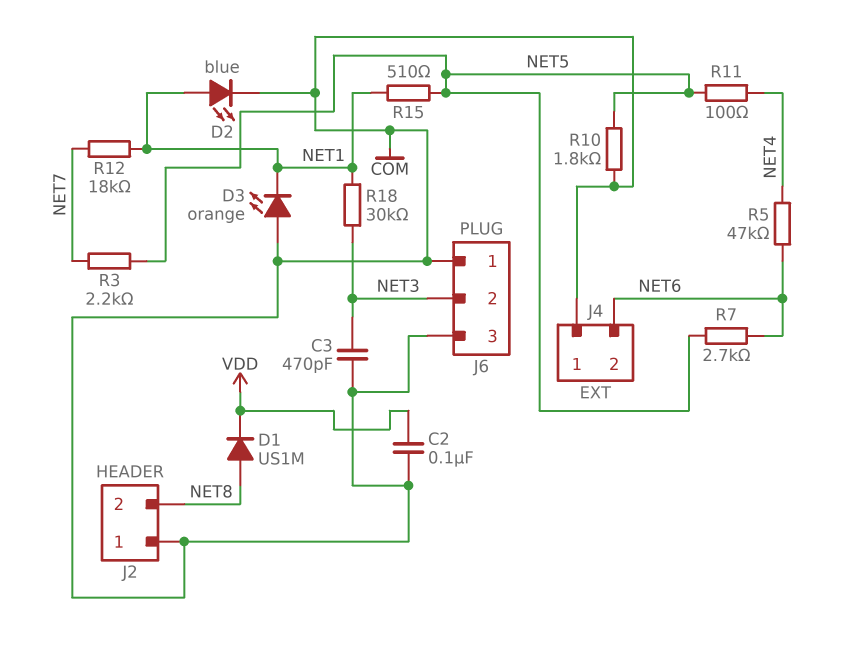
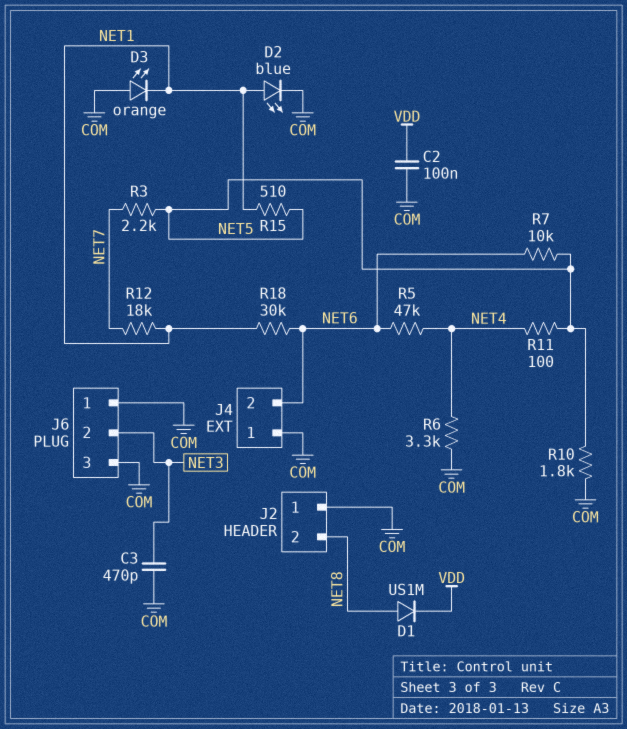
R6: none -> 3.3k (COM, NET4)
R7: 2.7k (NET5, NET6) -> 10k (NET5, NET6)
R18: 30k (NET1, NET3) -> 30k (NET1, NET6)

